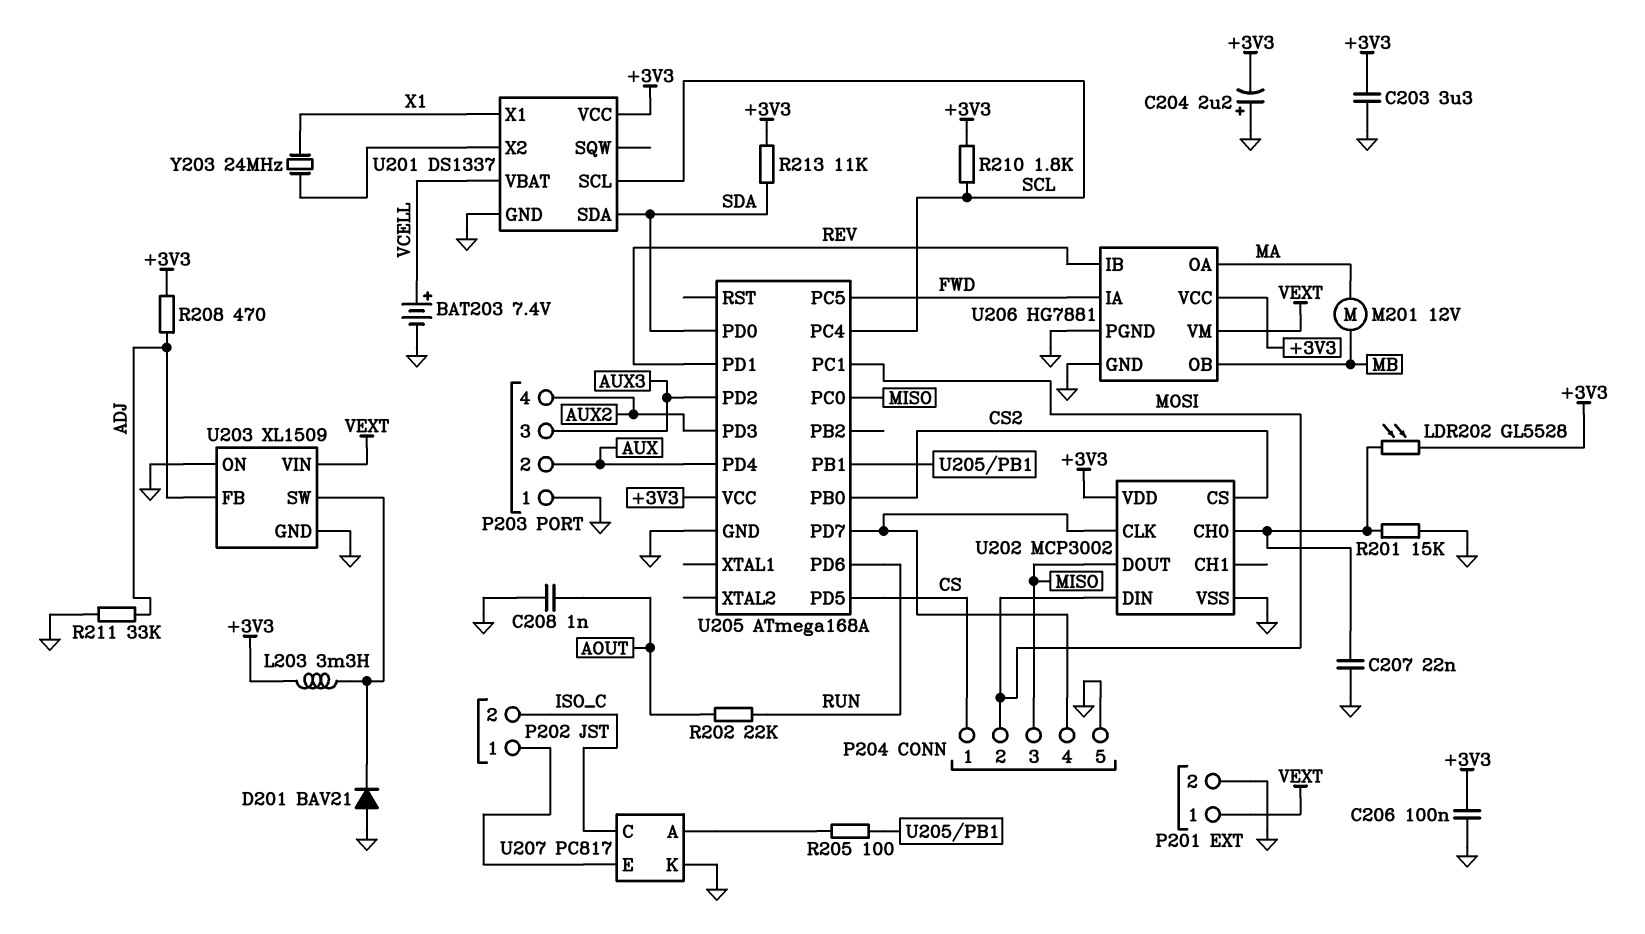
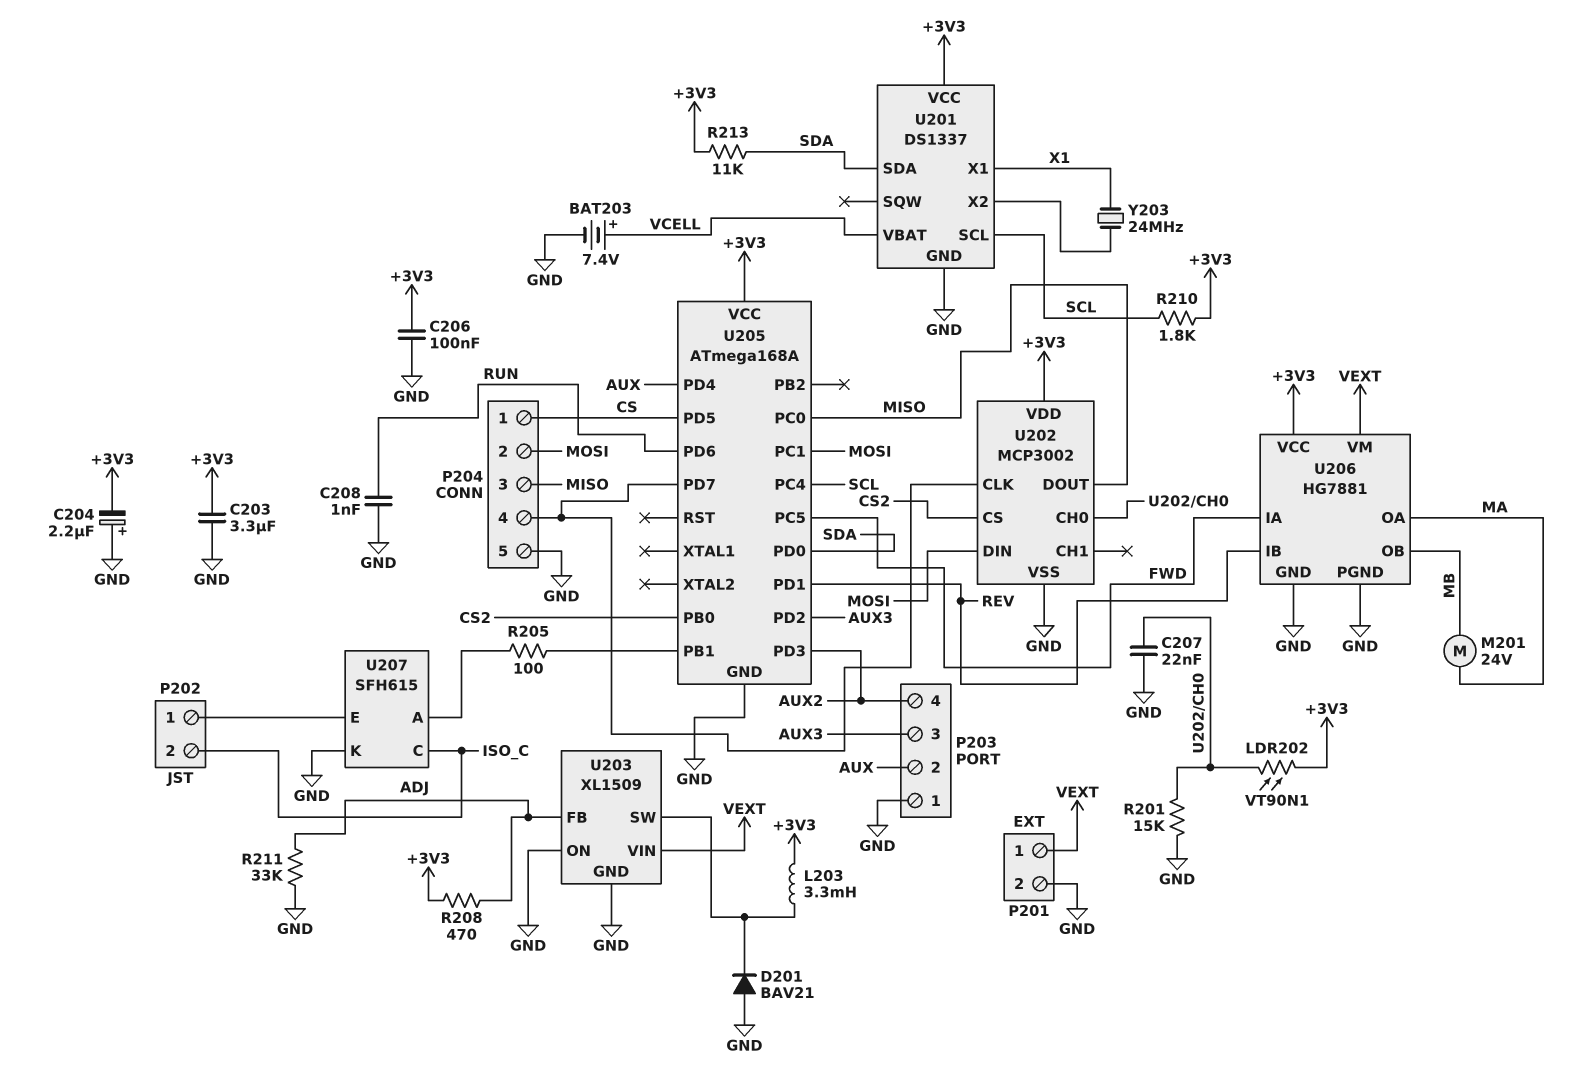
C208: 1nF (AOUT, GND) -> 1nF (GND, RUN)
LDR202: GL5528 (+3V3, U202/CH0) -> VT90N1 (+3V3, U202/CH0)
M201: motor 12V (MA, MB) -> motor 24V (MA, MB)
R202: 22k (AOUT, RUN) -> none
U207: PC817 -> SFH615

